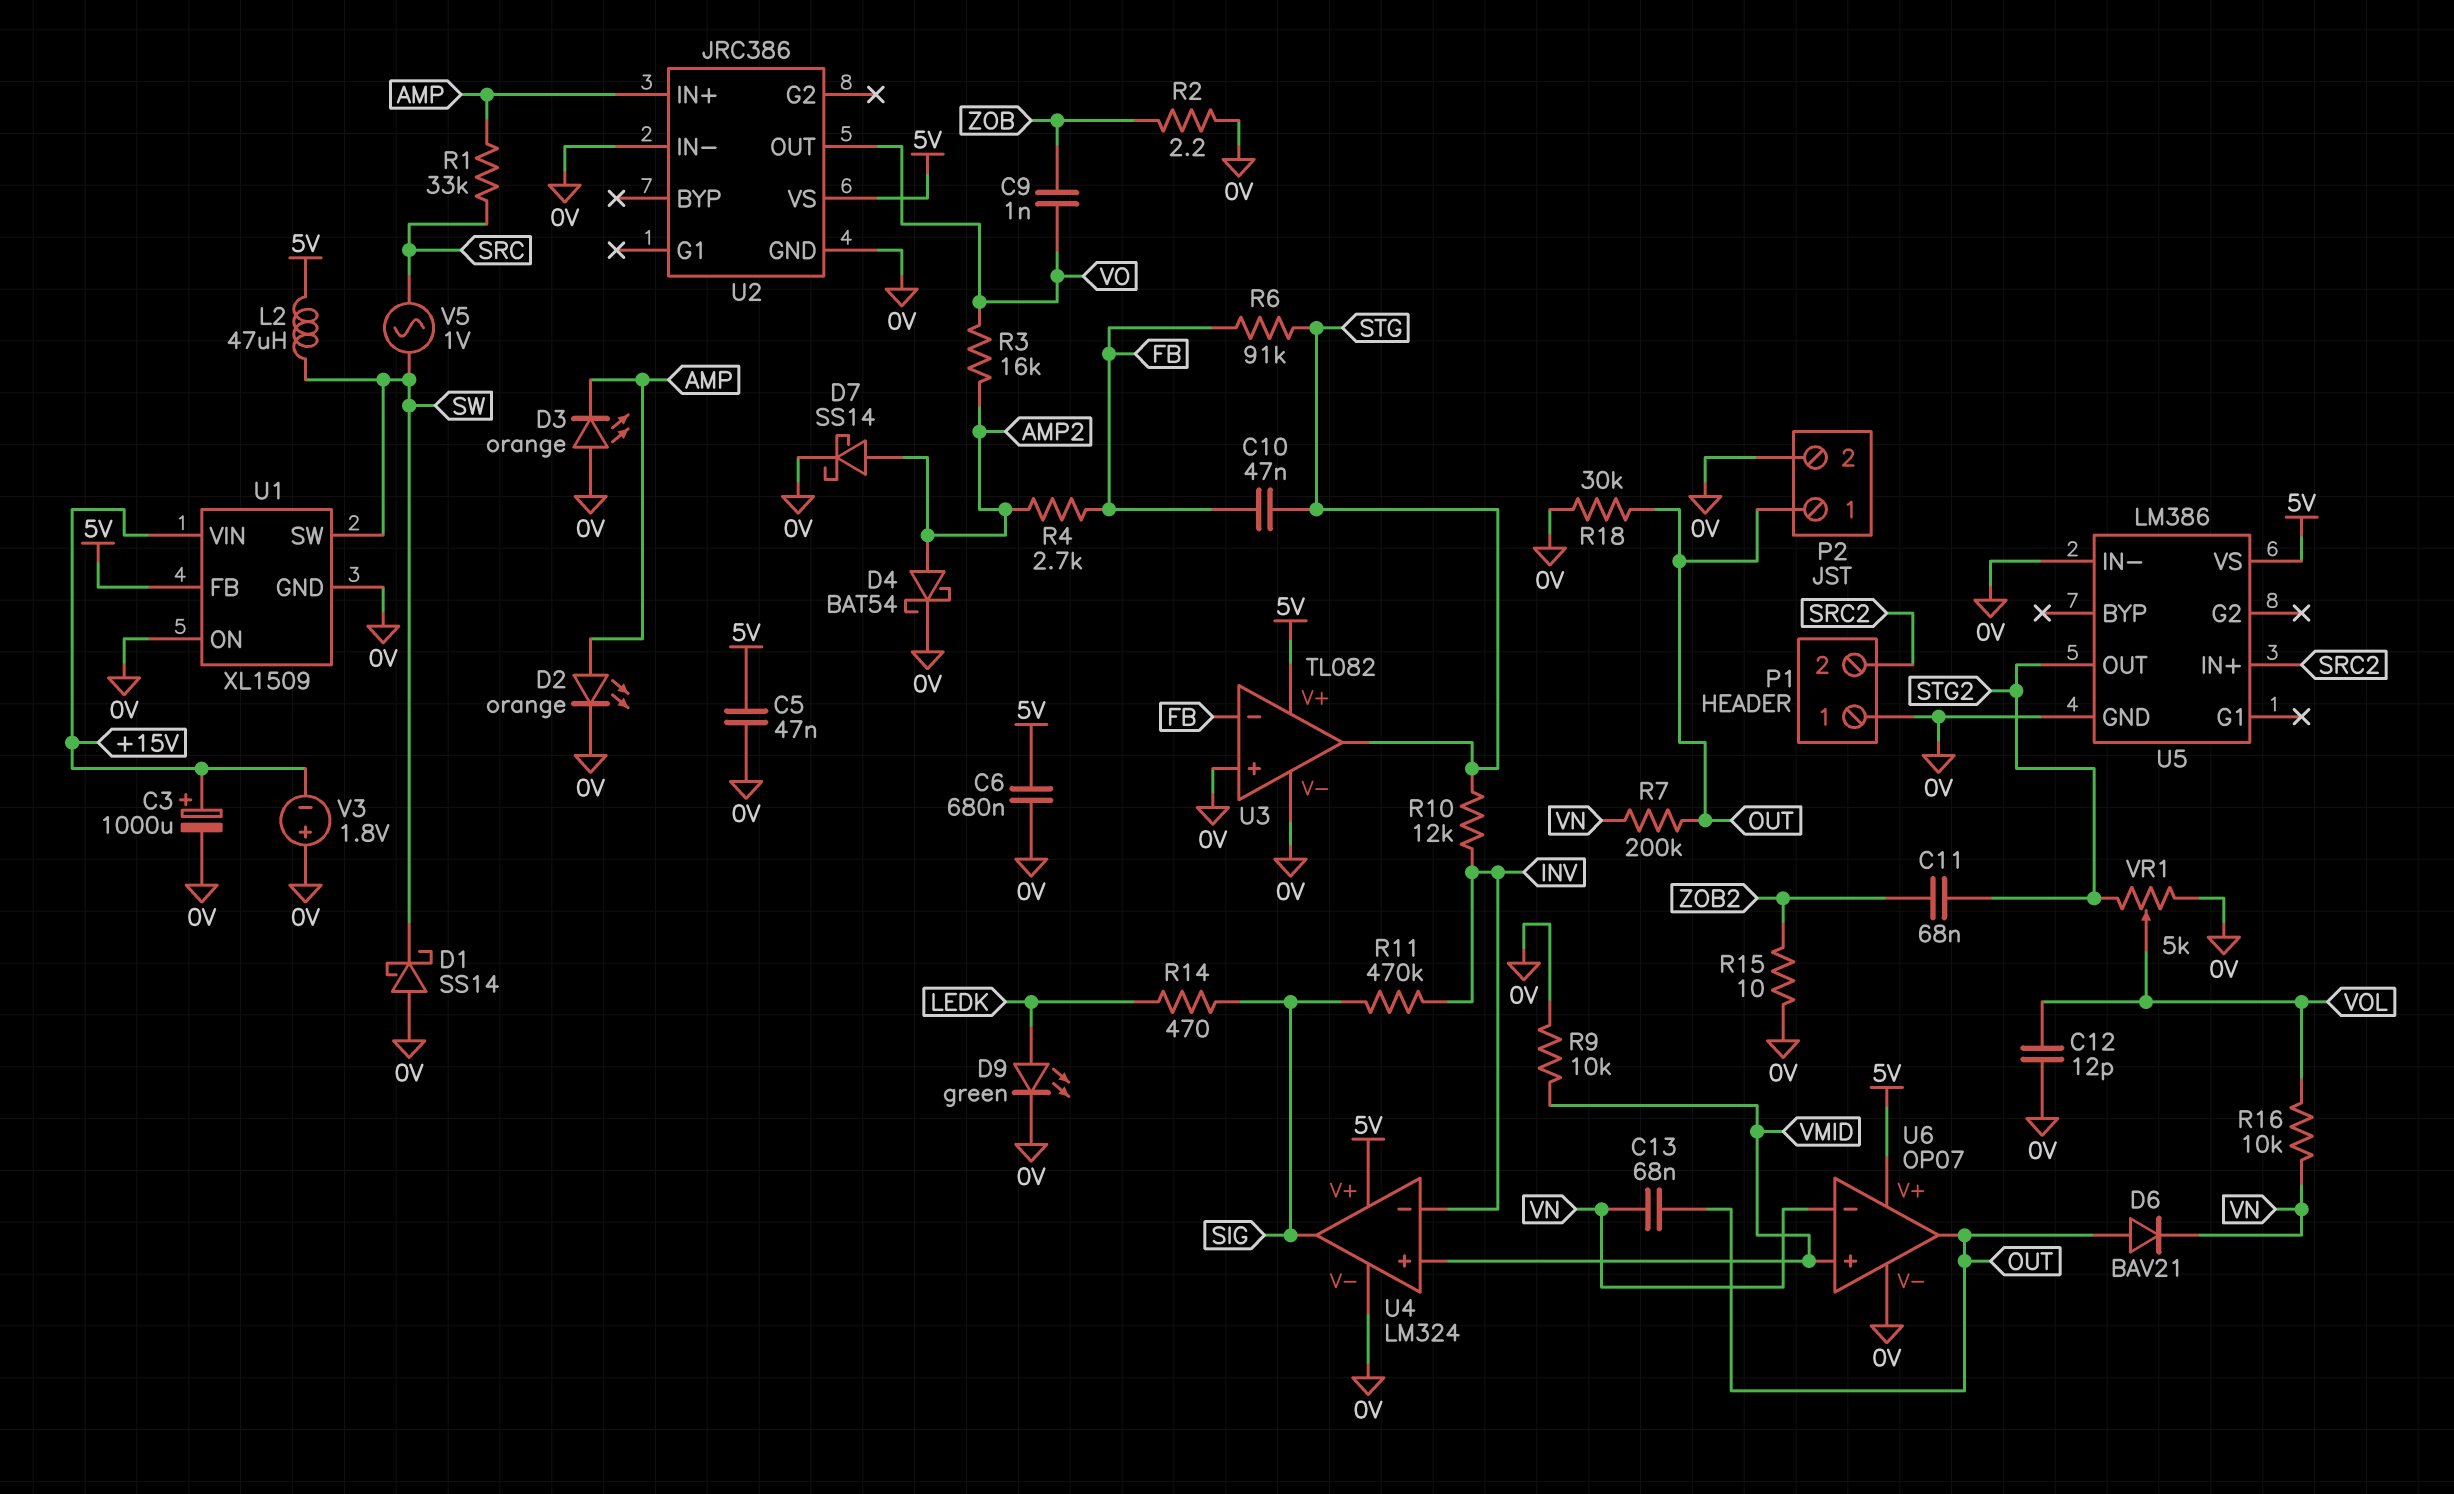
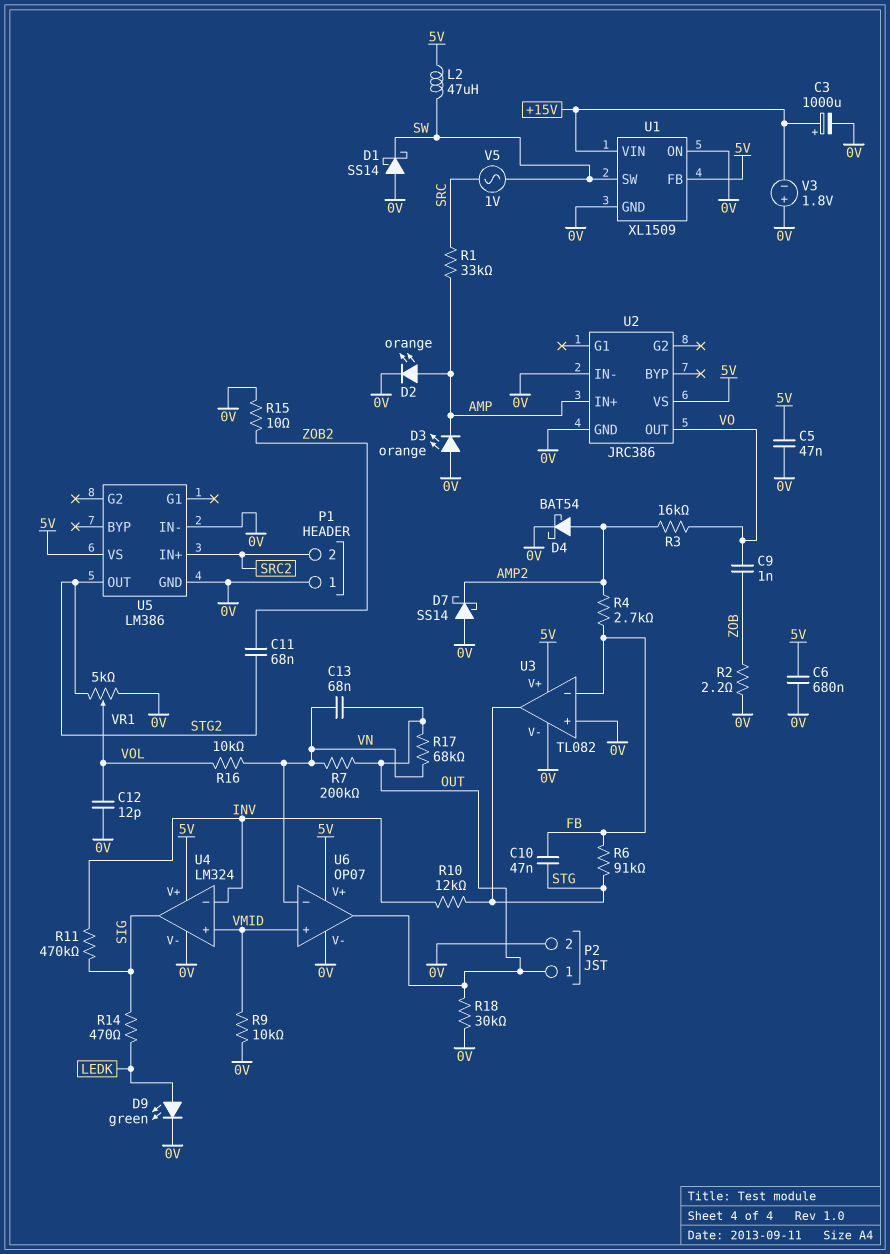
D6: diode BAV21 (A OUT, K VN) -> none
D7: schottky SS14 (A AMP2, K 0V) -> schottky SS14 (A 0V, K AMP2)
R17: none -> 68k (OUT, VN)

